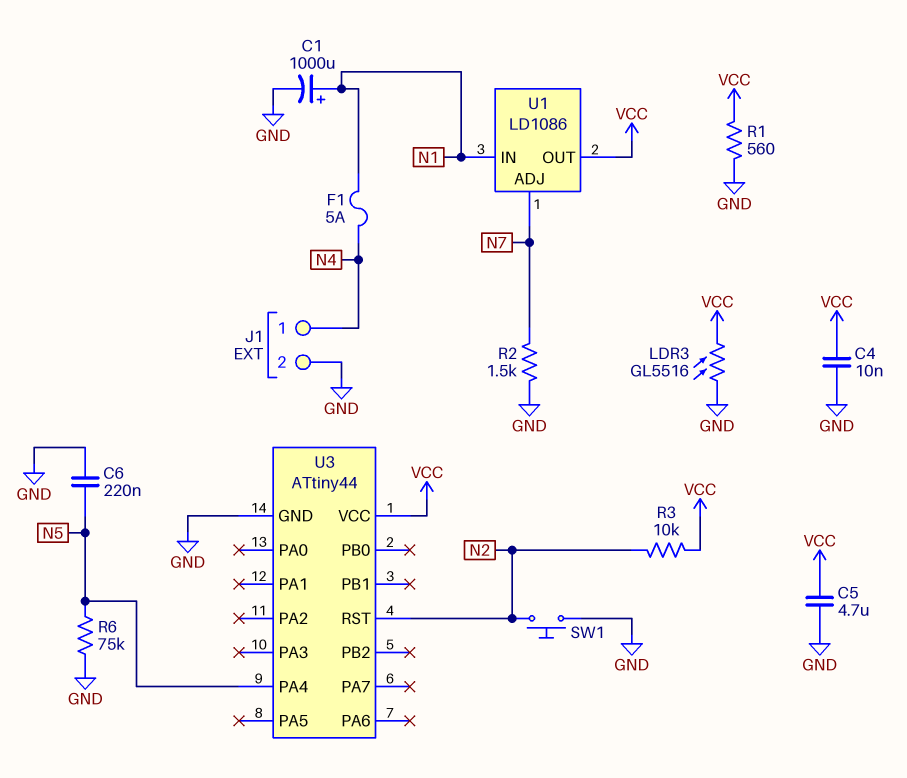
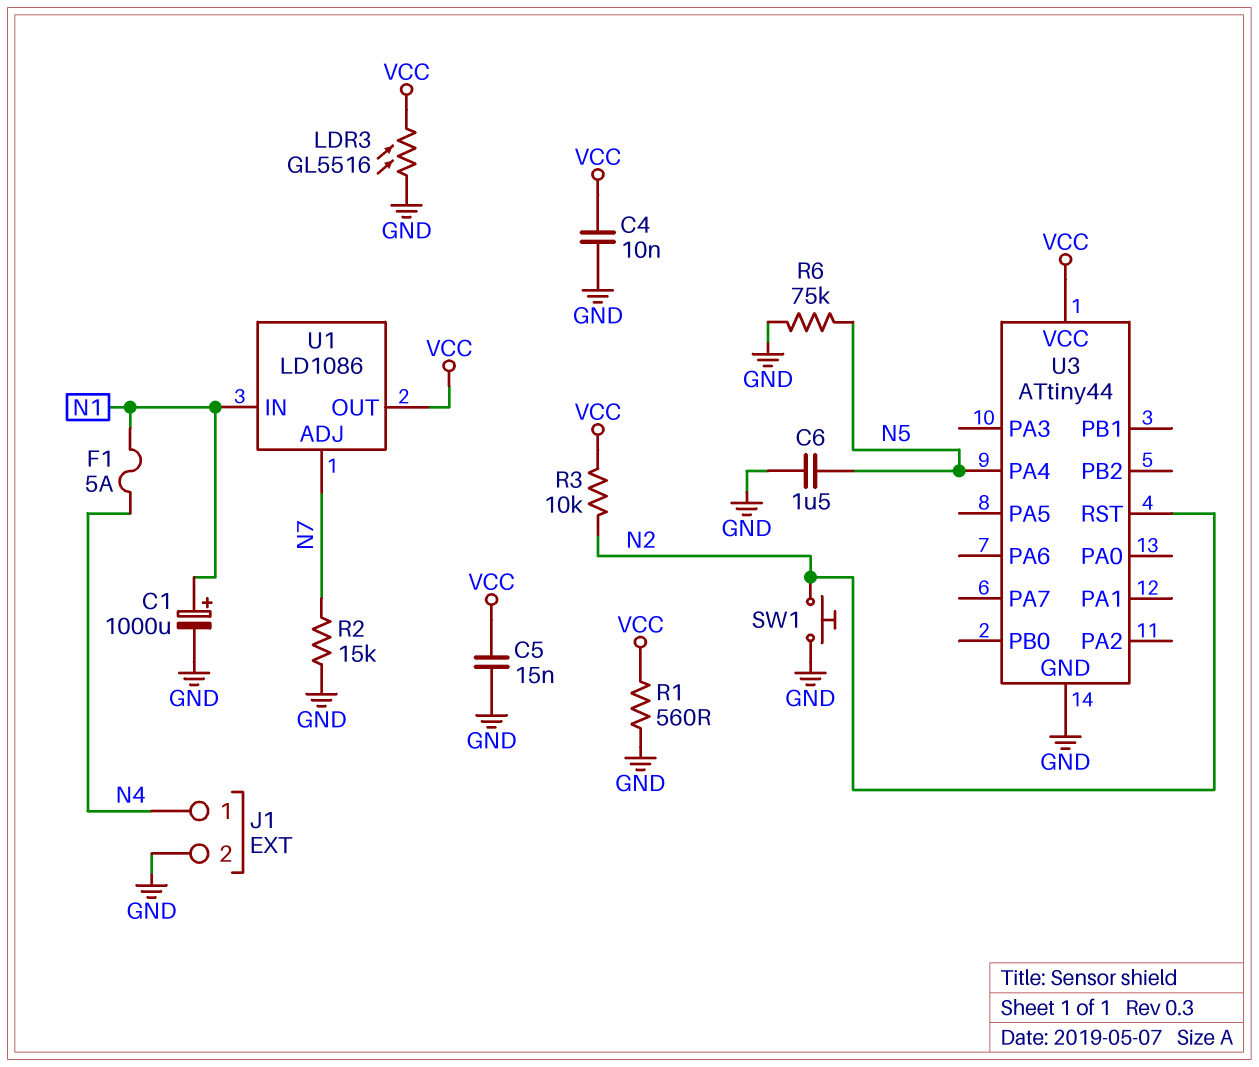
C5: 4.7uF (GND, VCC) -> 15nF (GND, VCC)
C6: 220nF (GND, N5) -> 1.5uF (GND, N5)
R2: 1.5k (GND, N7) -> 15k (GND, N7)

